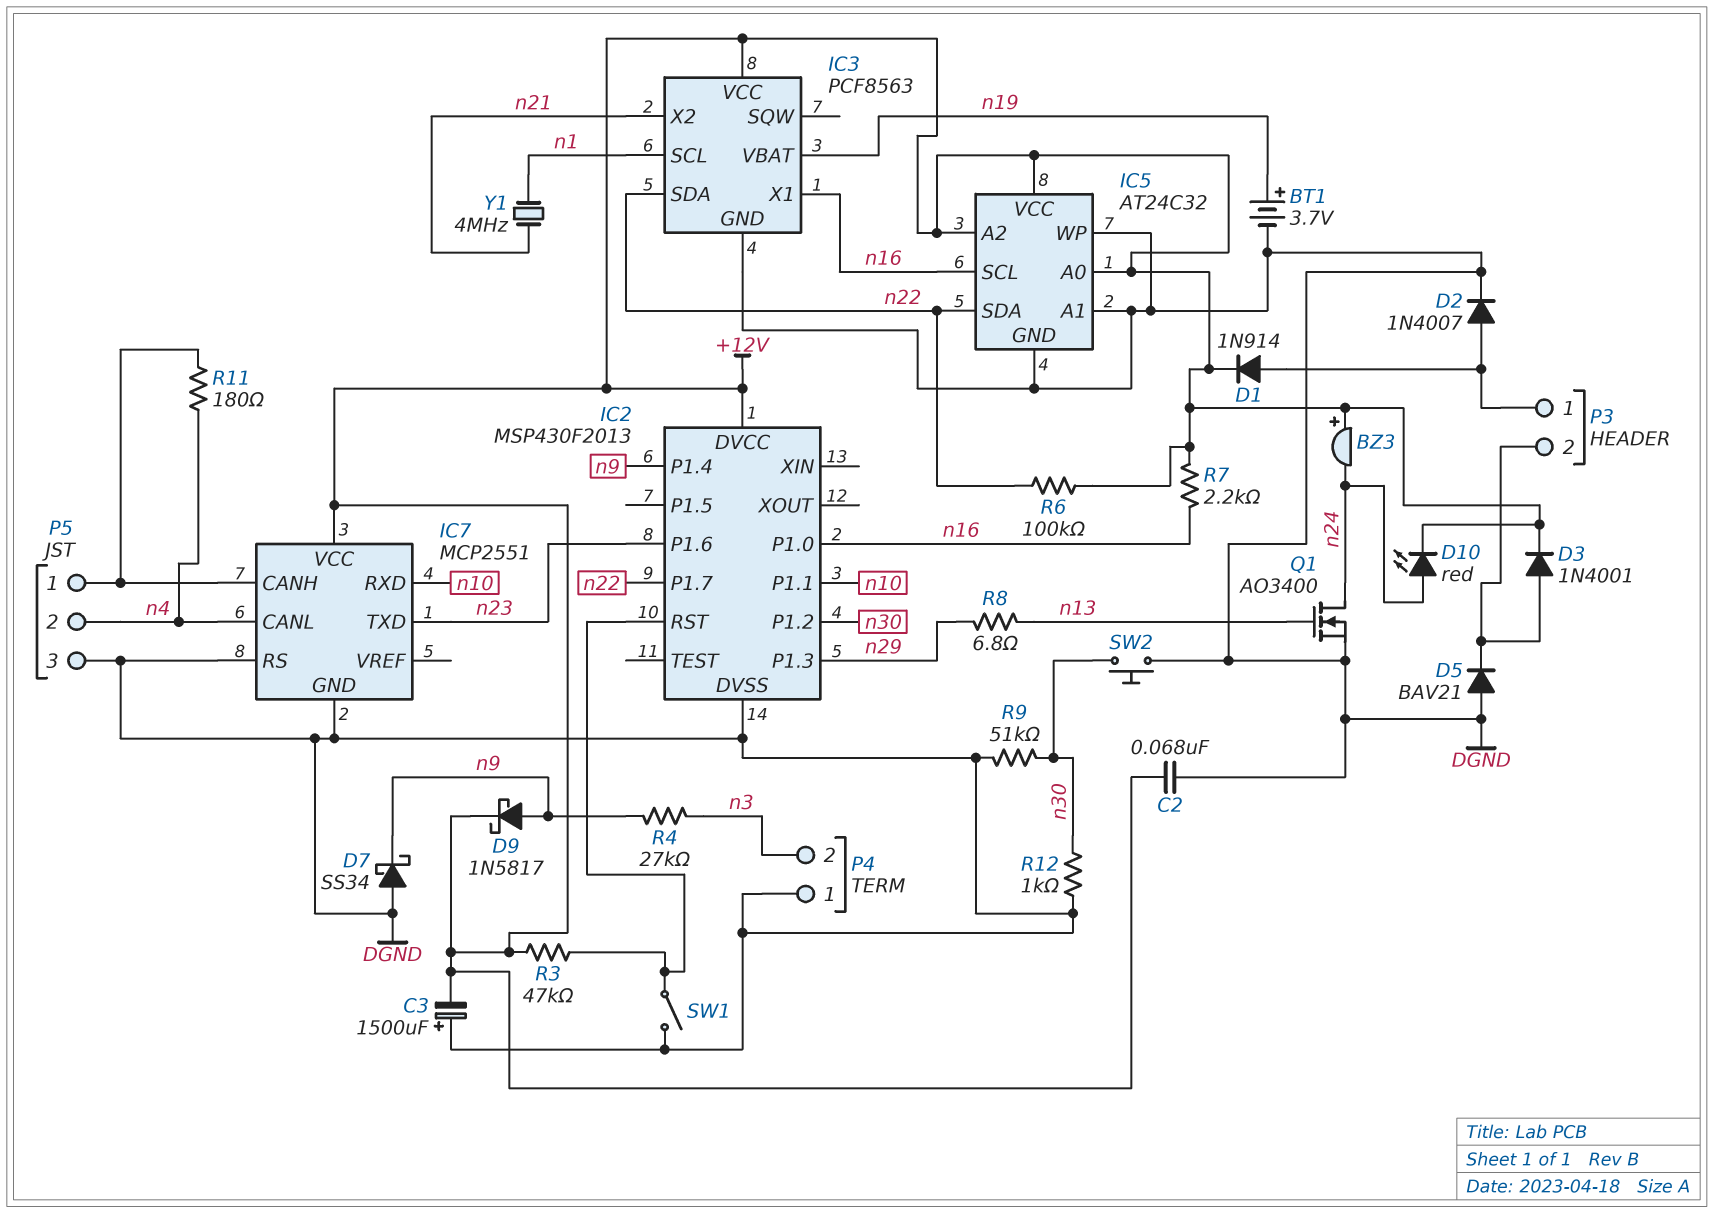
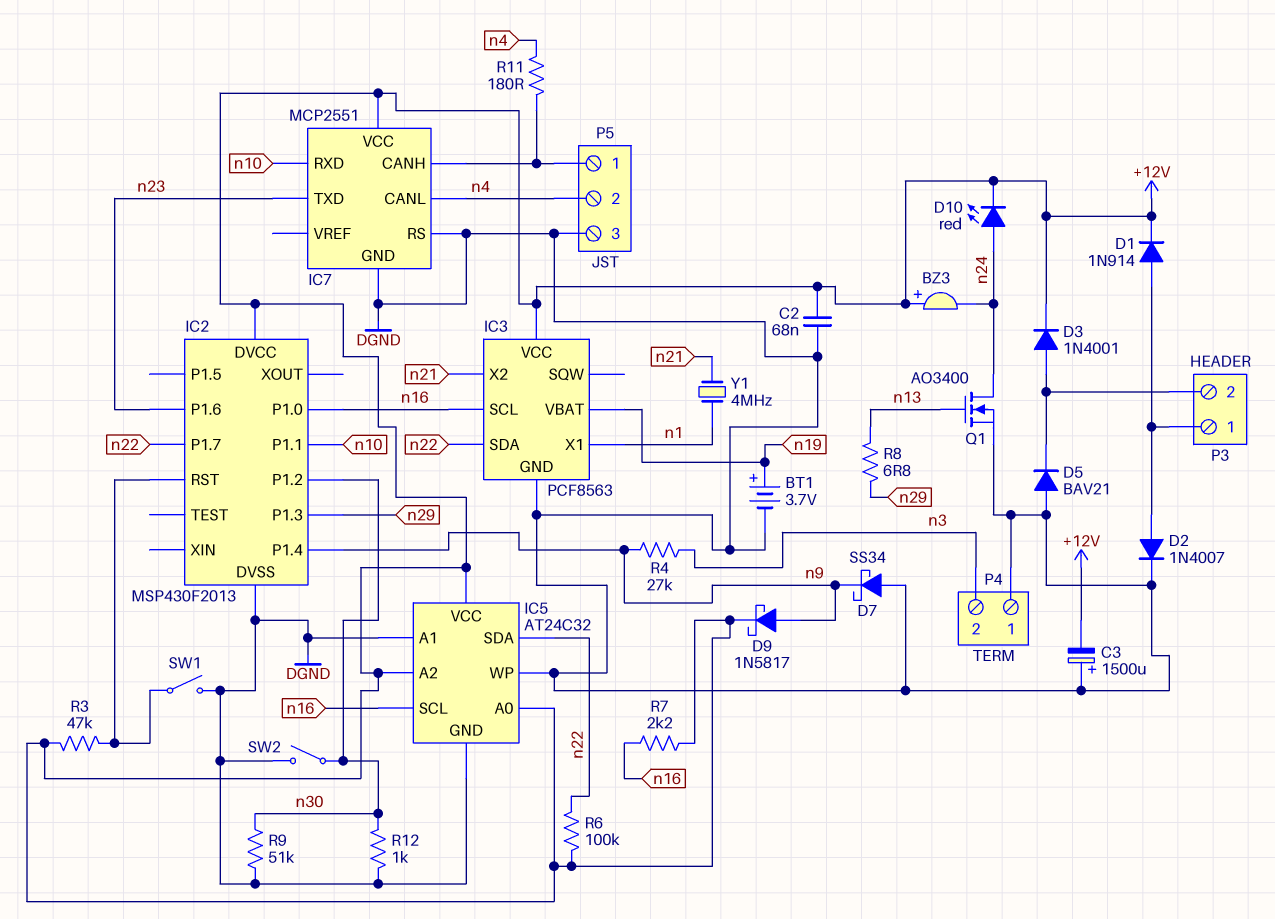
IC3 pin SCL: n1 -> n16
IC3 pin X1: n16 -> n1
SW2: button (DGND, n30) -> switch (DGND, n30)

